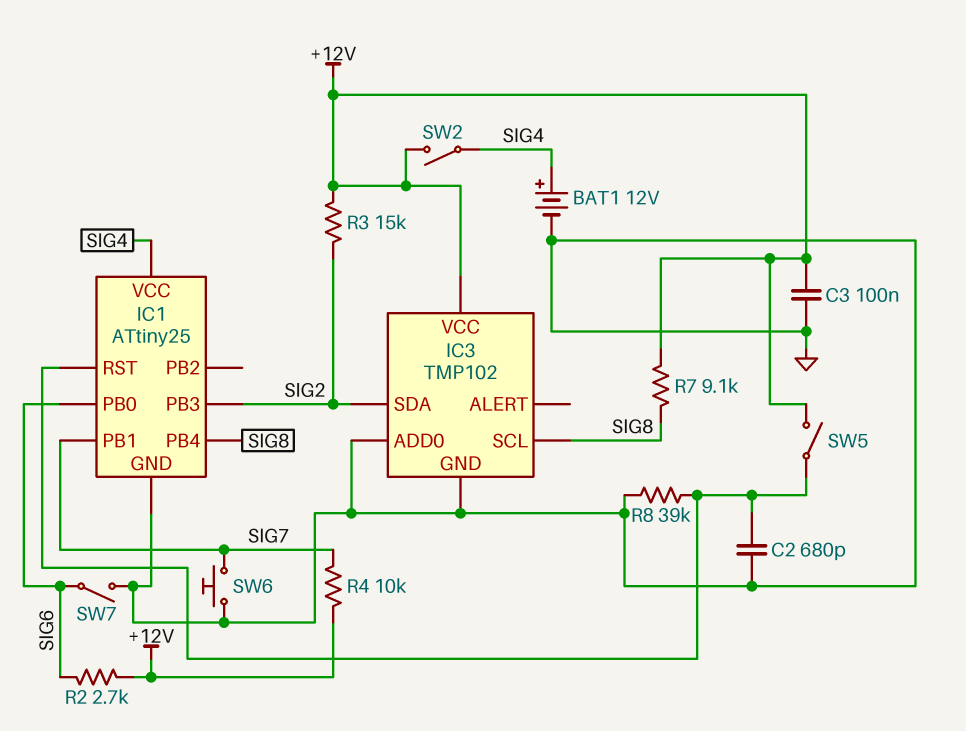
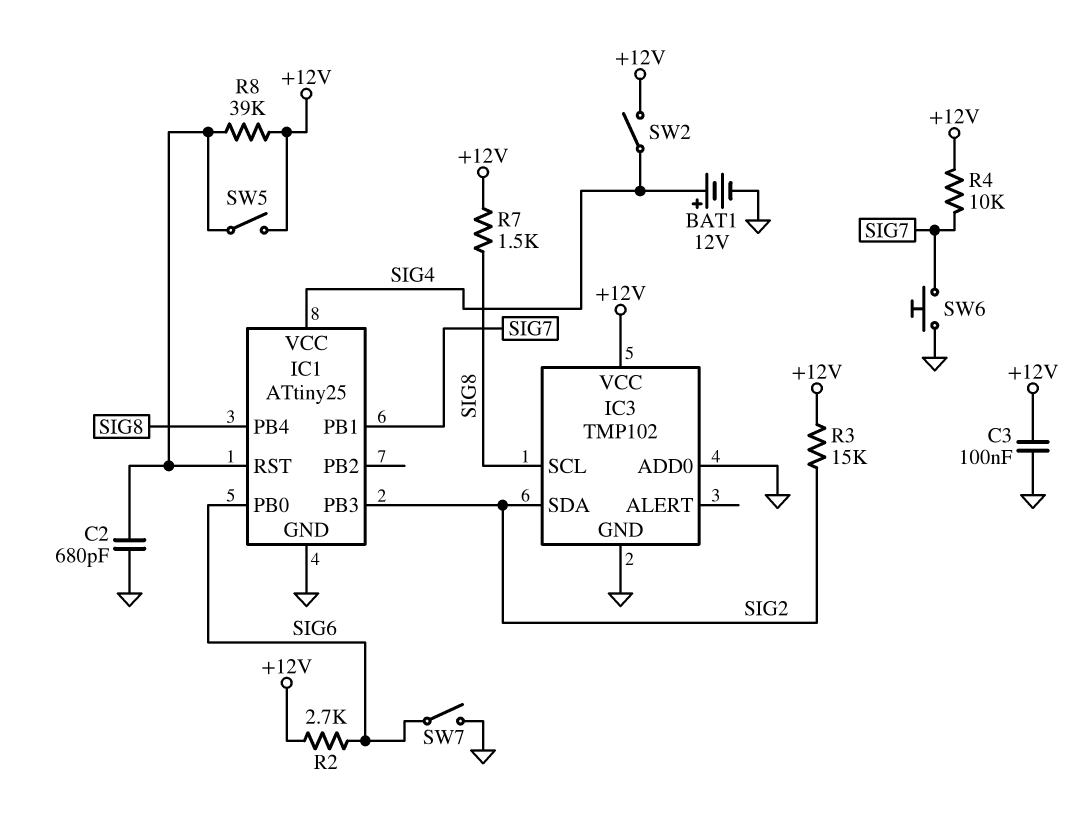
R7: 9.1k (+12V, SIG8) -> 1.5k (+12V, SIG8)
R8: 39k (GND, IC1/RST) -> 39k (+12V, IC1/RST)

